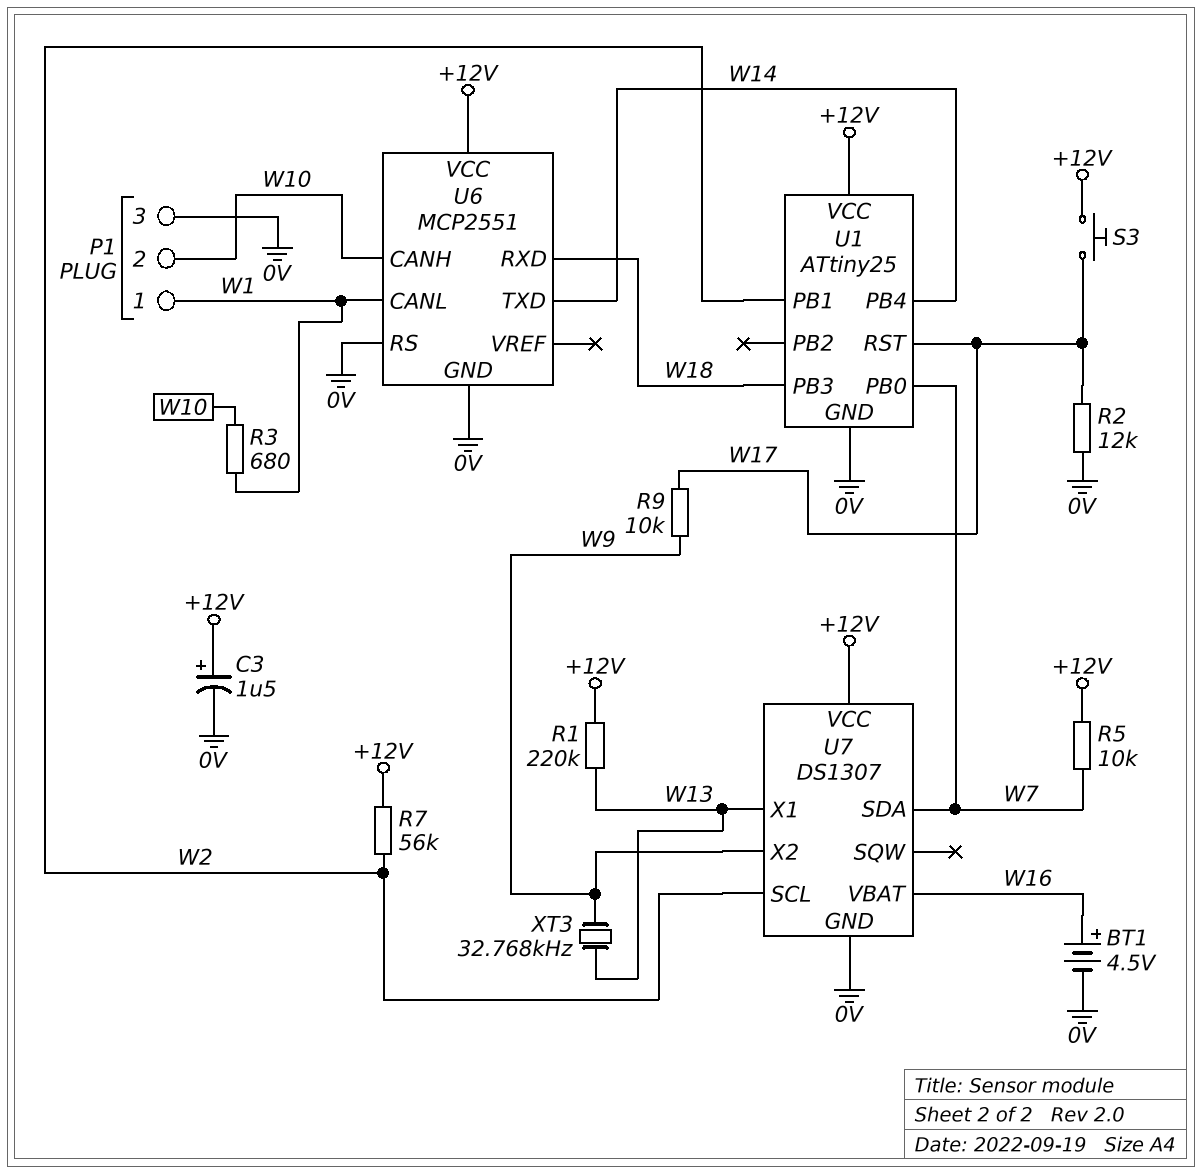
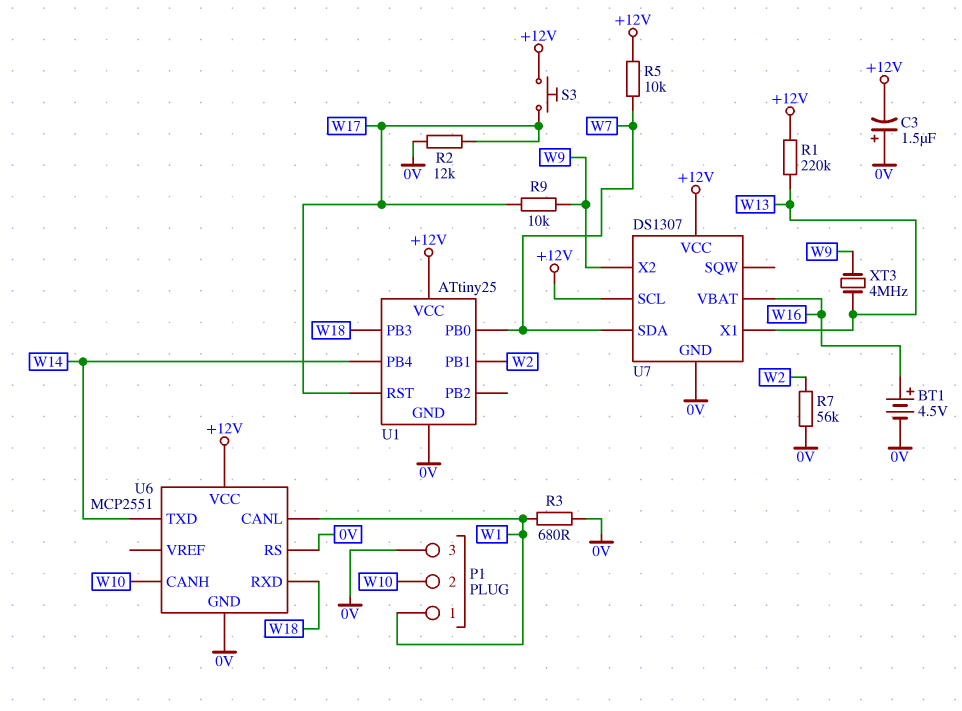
C3: 1.5uF (plus +12V, minus 0V) -> 1.5uF (plus 0V, minus +12V)
R3: 680 (W1, W10) -> 680 (0V, W1)
R7: 56k (+12V, W2) -> 56k (0V, W2)
U7 pin SCL: W2 -> +12V
XT3: 32.768kHz (W9, W13) -> 4MHz (W9, W13)

